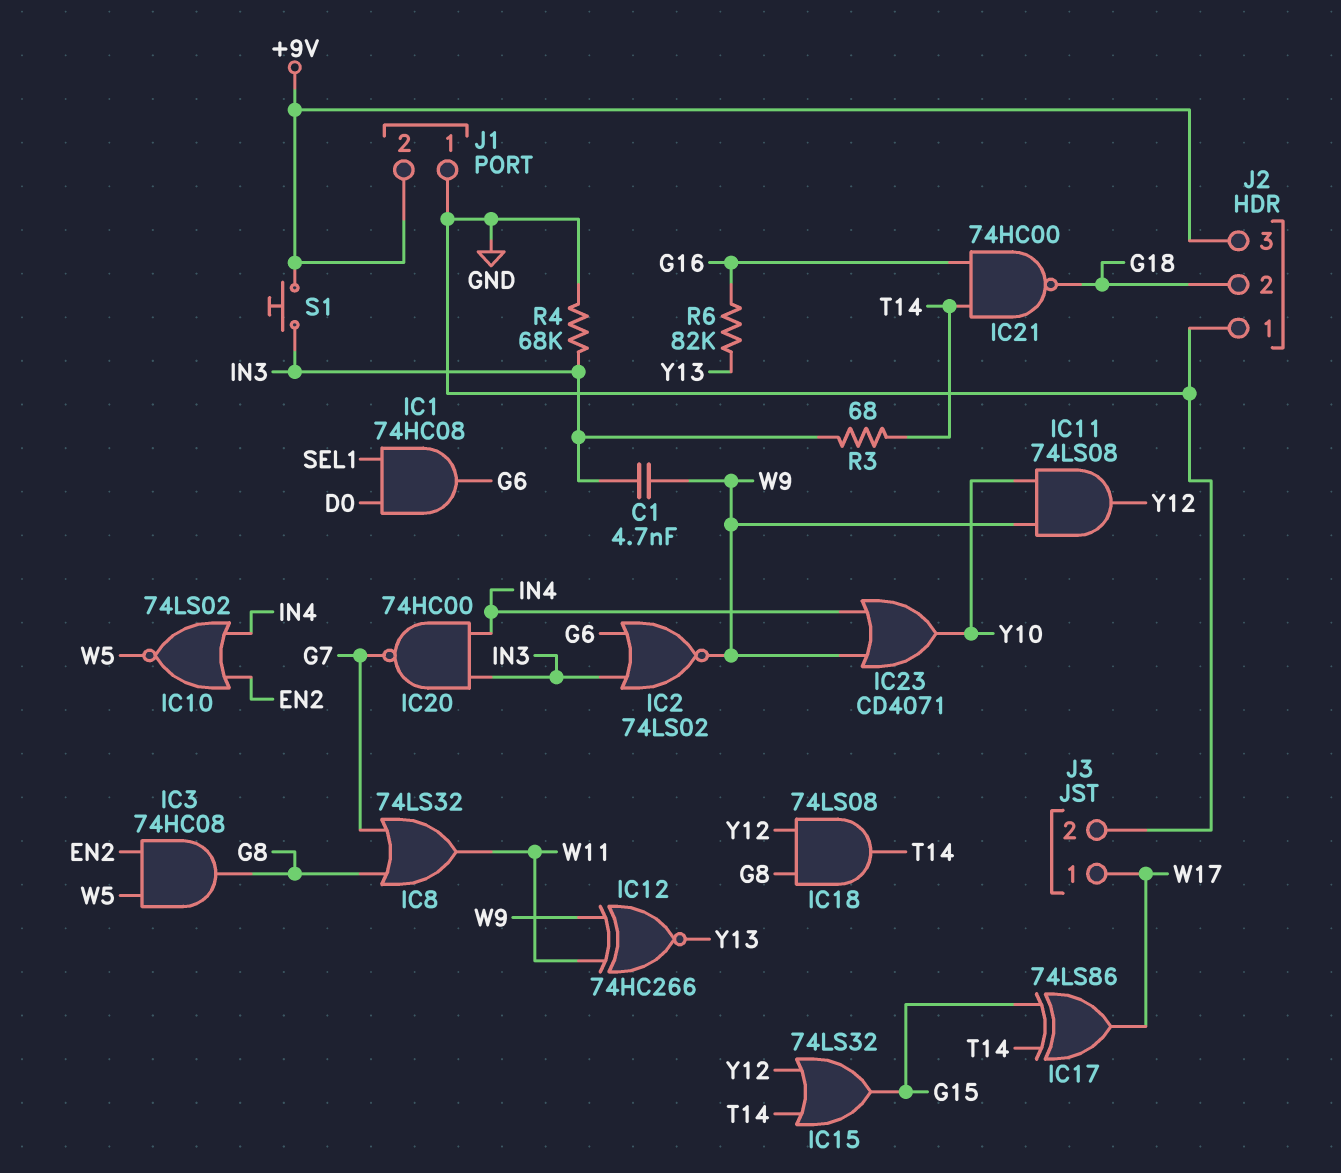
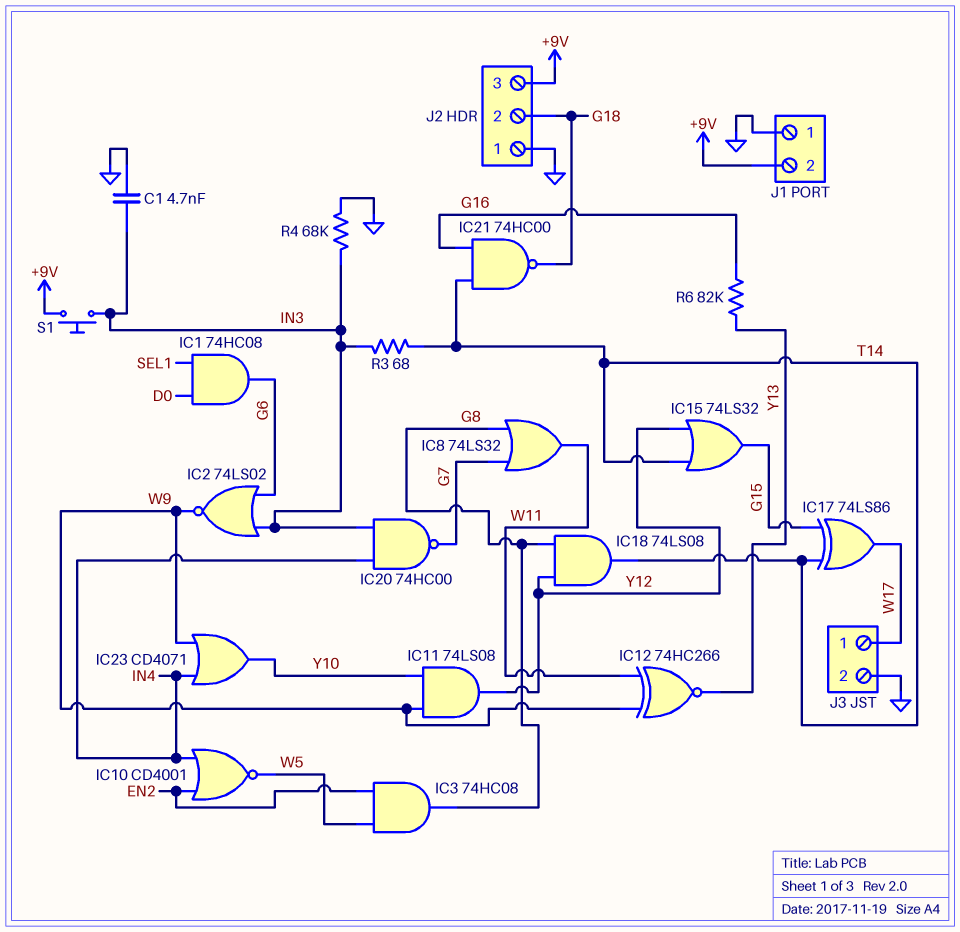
C1: 4.7nF (IN3, W9) -> 4.7nF (GND, IN3)
IC10: NOR 74LS02 (in EN2, in IN4, out W5) -> NOR CD4001 (in EN2, in IN4, out W5)

